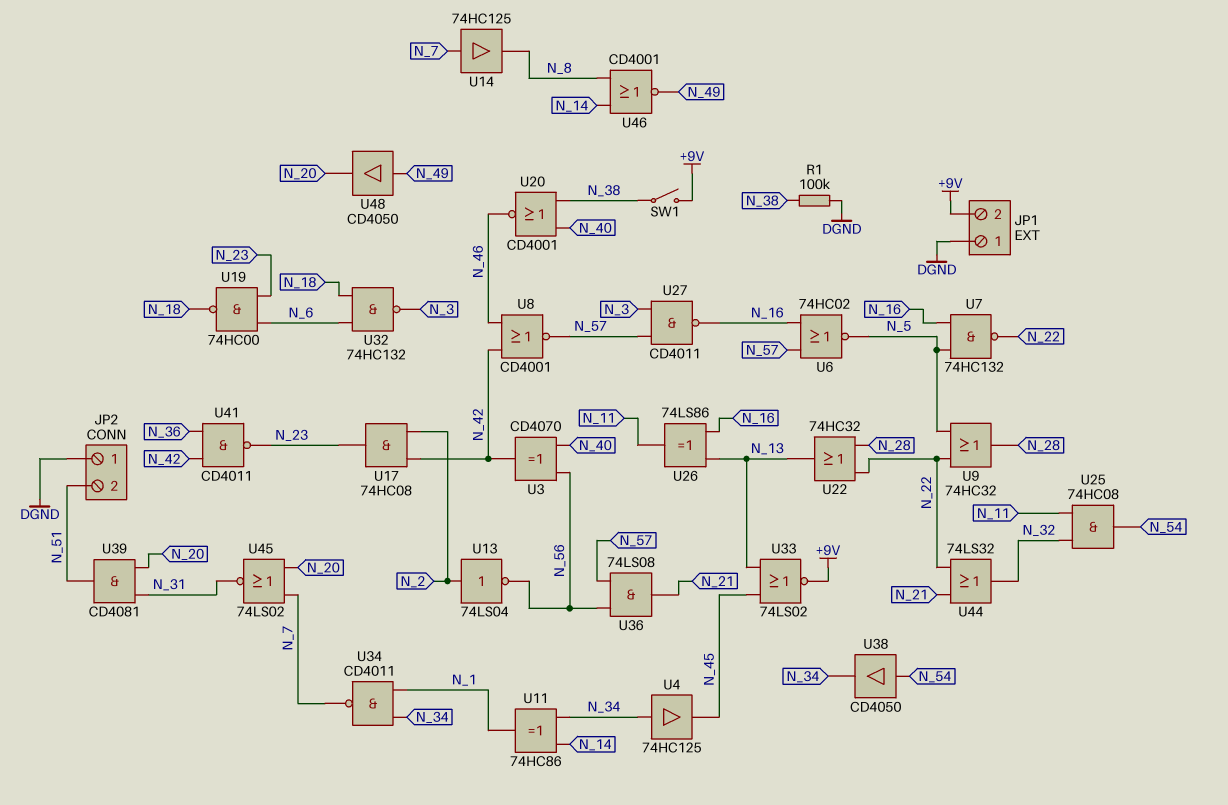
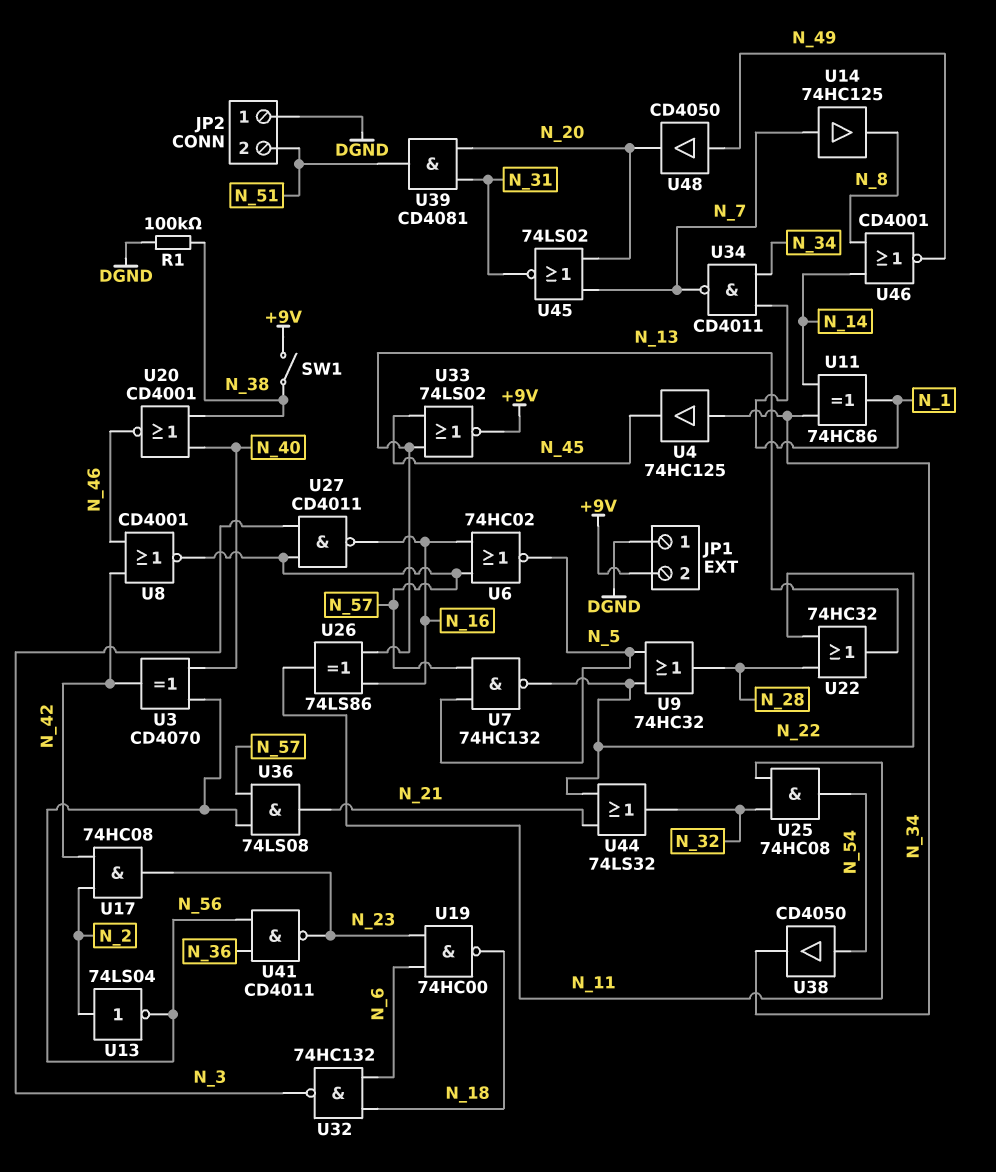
U7: NAND 74HC132 (in N_5, in N_16, out N_22) -> NAND 74HC132 (in N_5, in N_57, out N_22)
U41: NAND CD4011 (in N_36, in N_42, out N_23) -> NAND CD4011 (in N_36, in N_56, out N_23)

